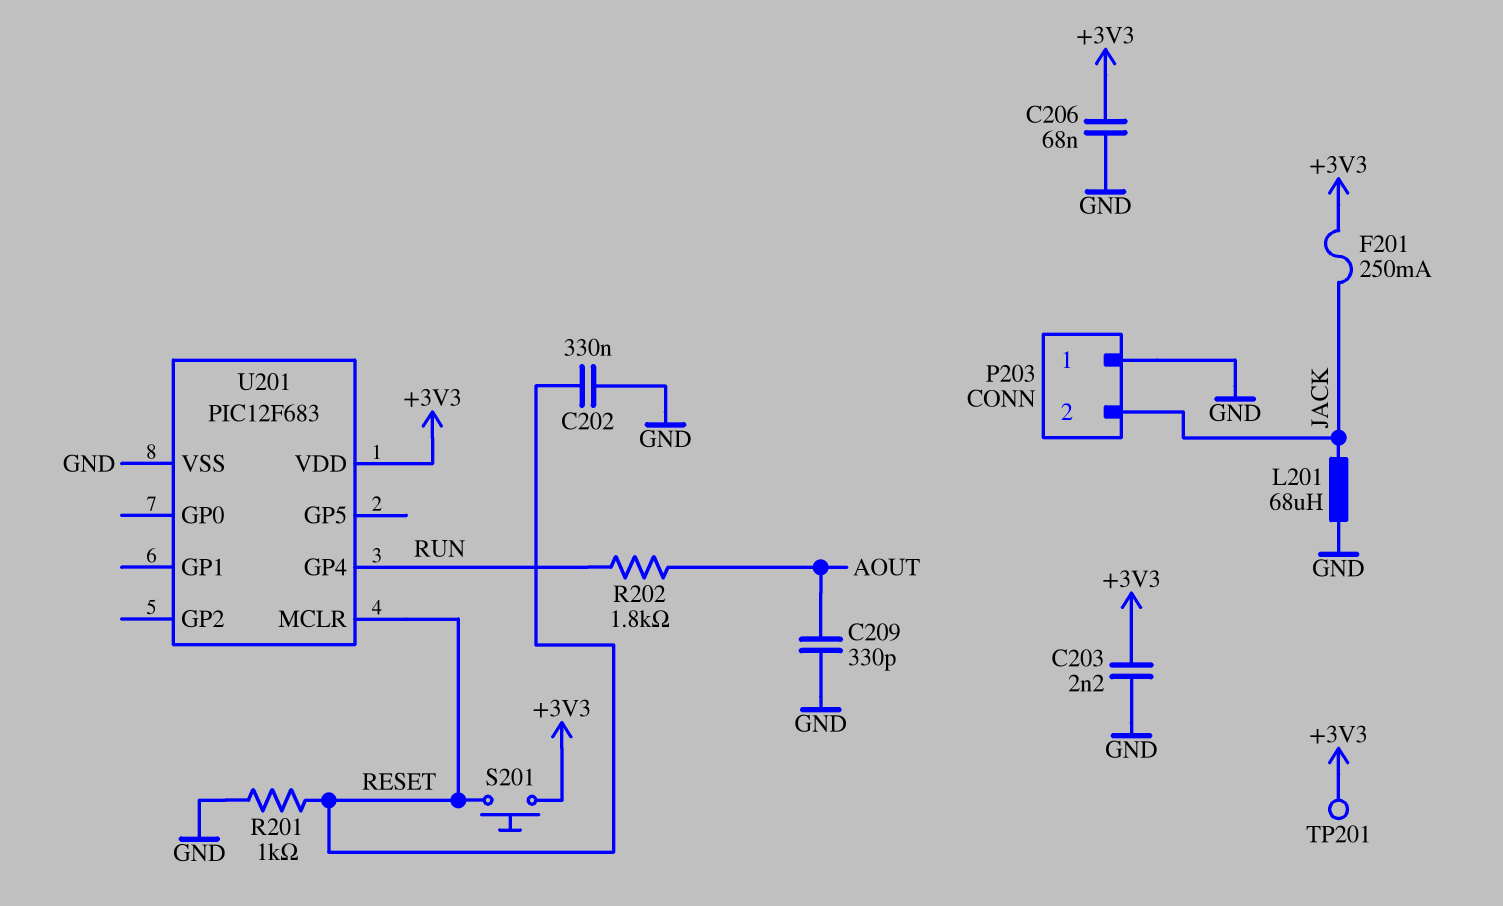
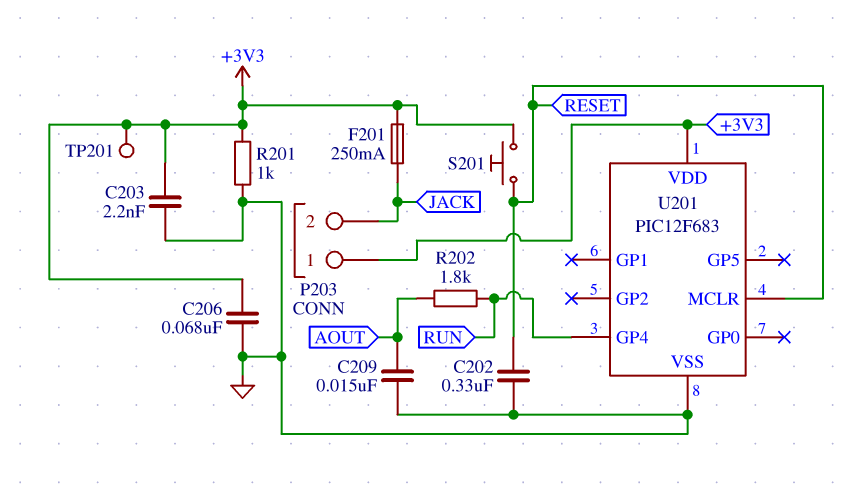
C209: 330pF (AOUT, GND) -> 15nF (AOUT, GND)
L201: 68uH (GND, JACK) -> none
P203 pin 1: GND -> +3V3
R201: 1k (GND, RESET) -> 1k (+3V3, GND)

